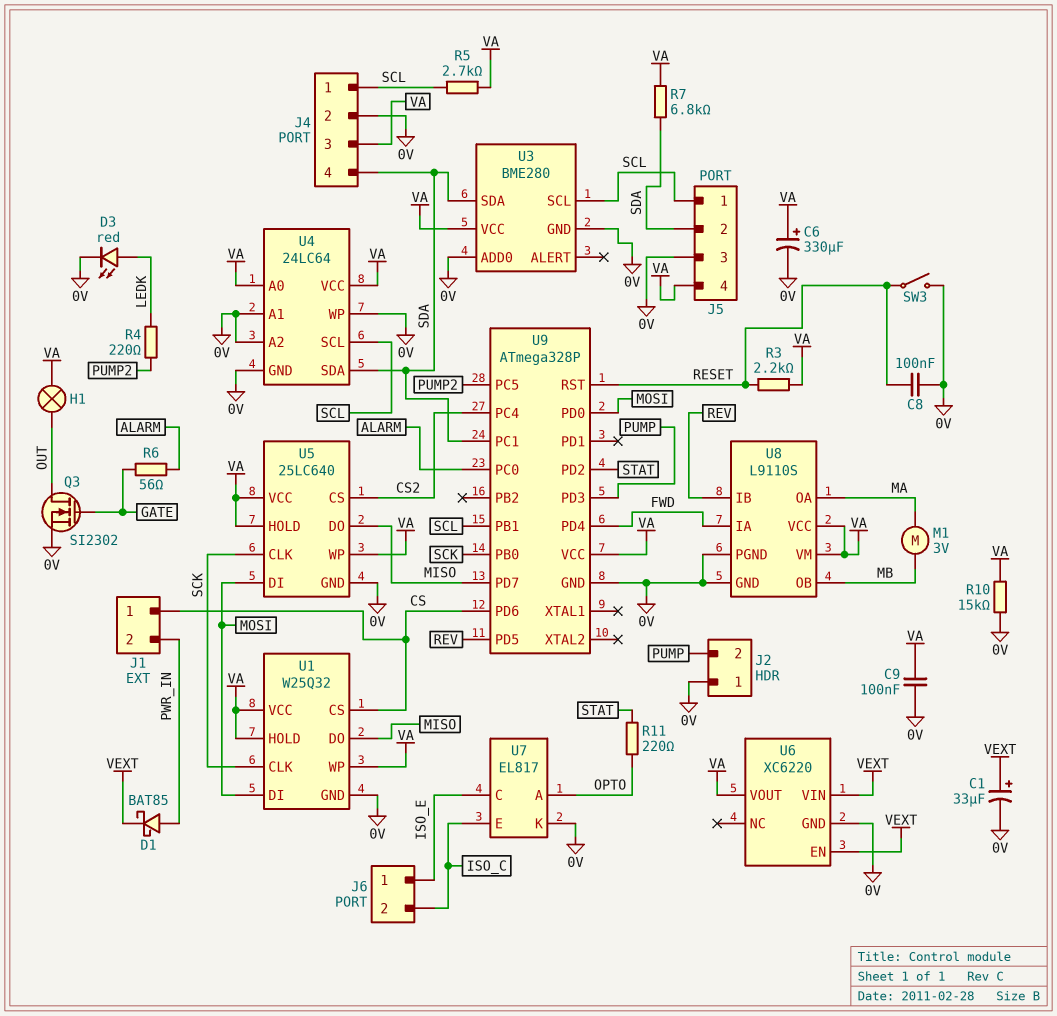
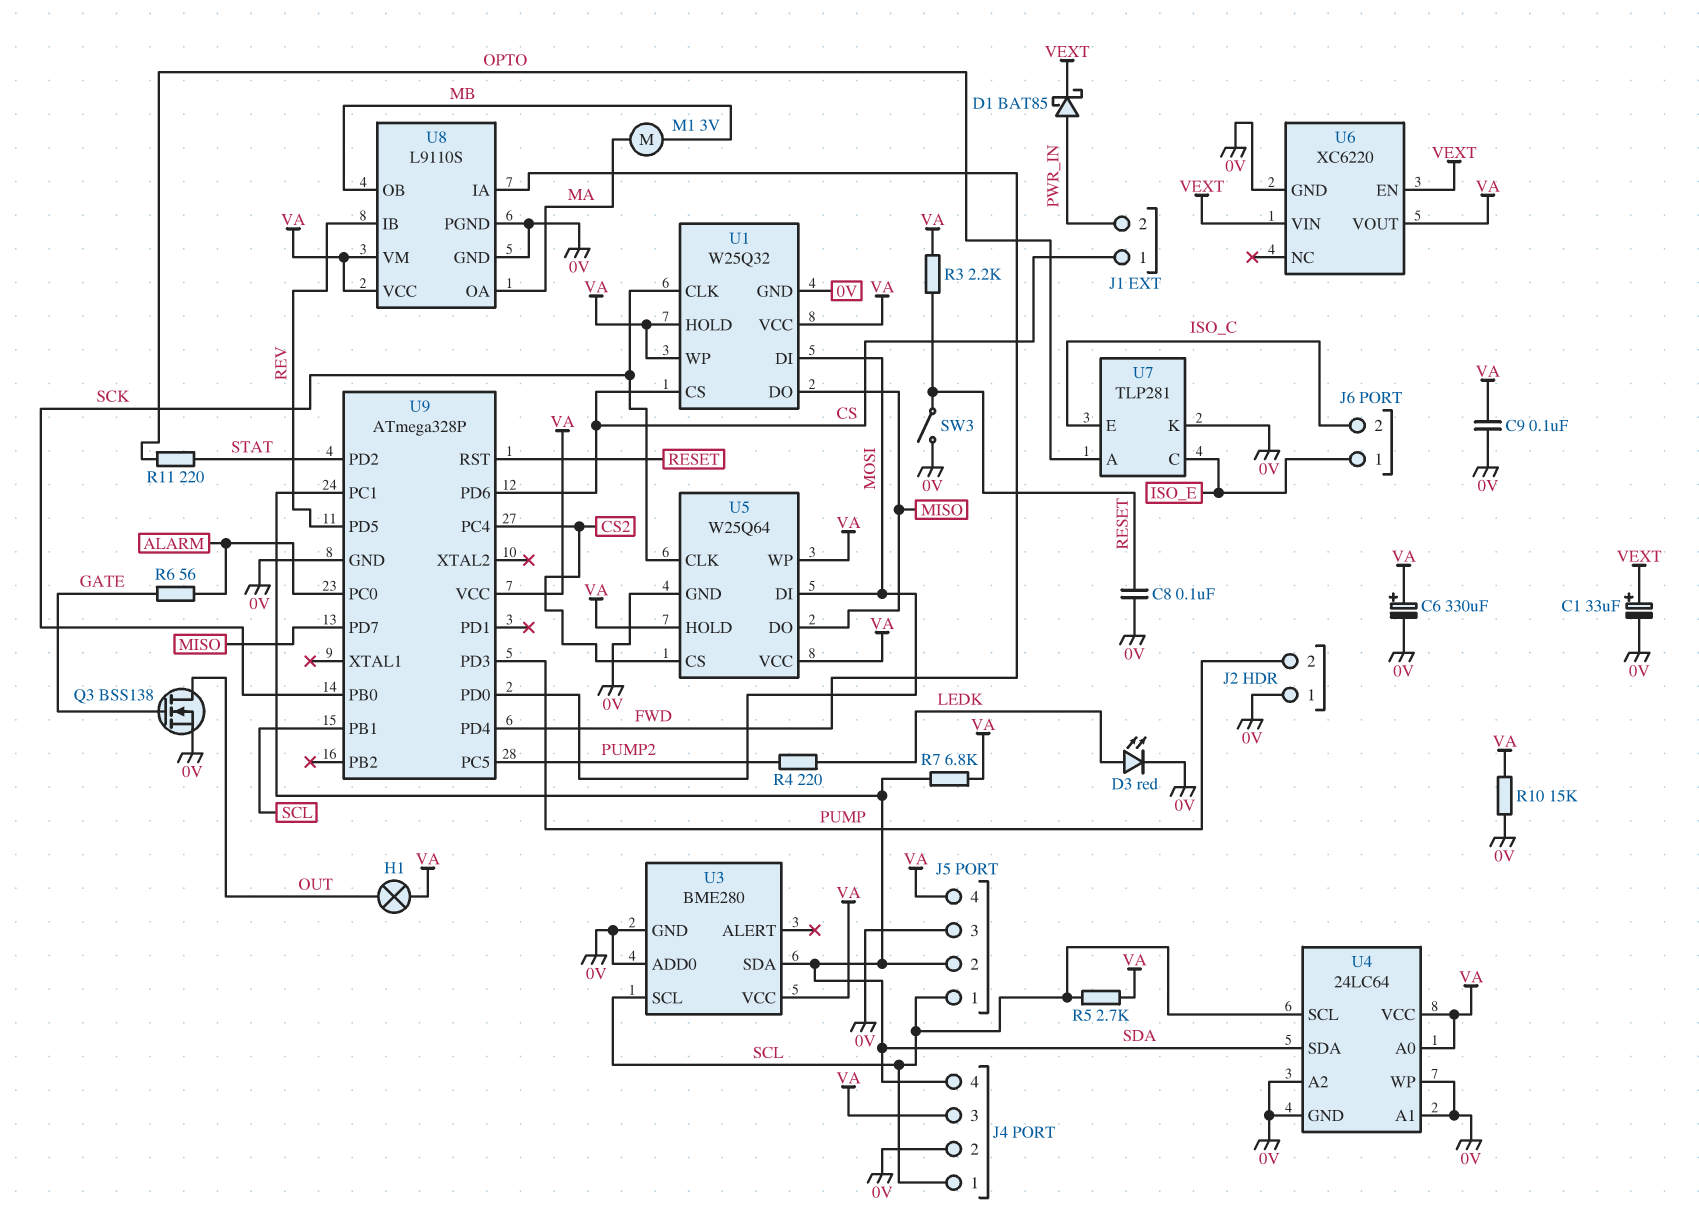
Q3: NMOS SI2302 (G GATE, D OUT, S 0V) -> NMOS BSS138 (G GATE, D OUT, S 0V)
U5: 25LC640 -> W25Q64
U7: EL817 -> TLP281

